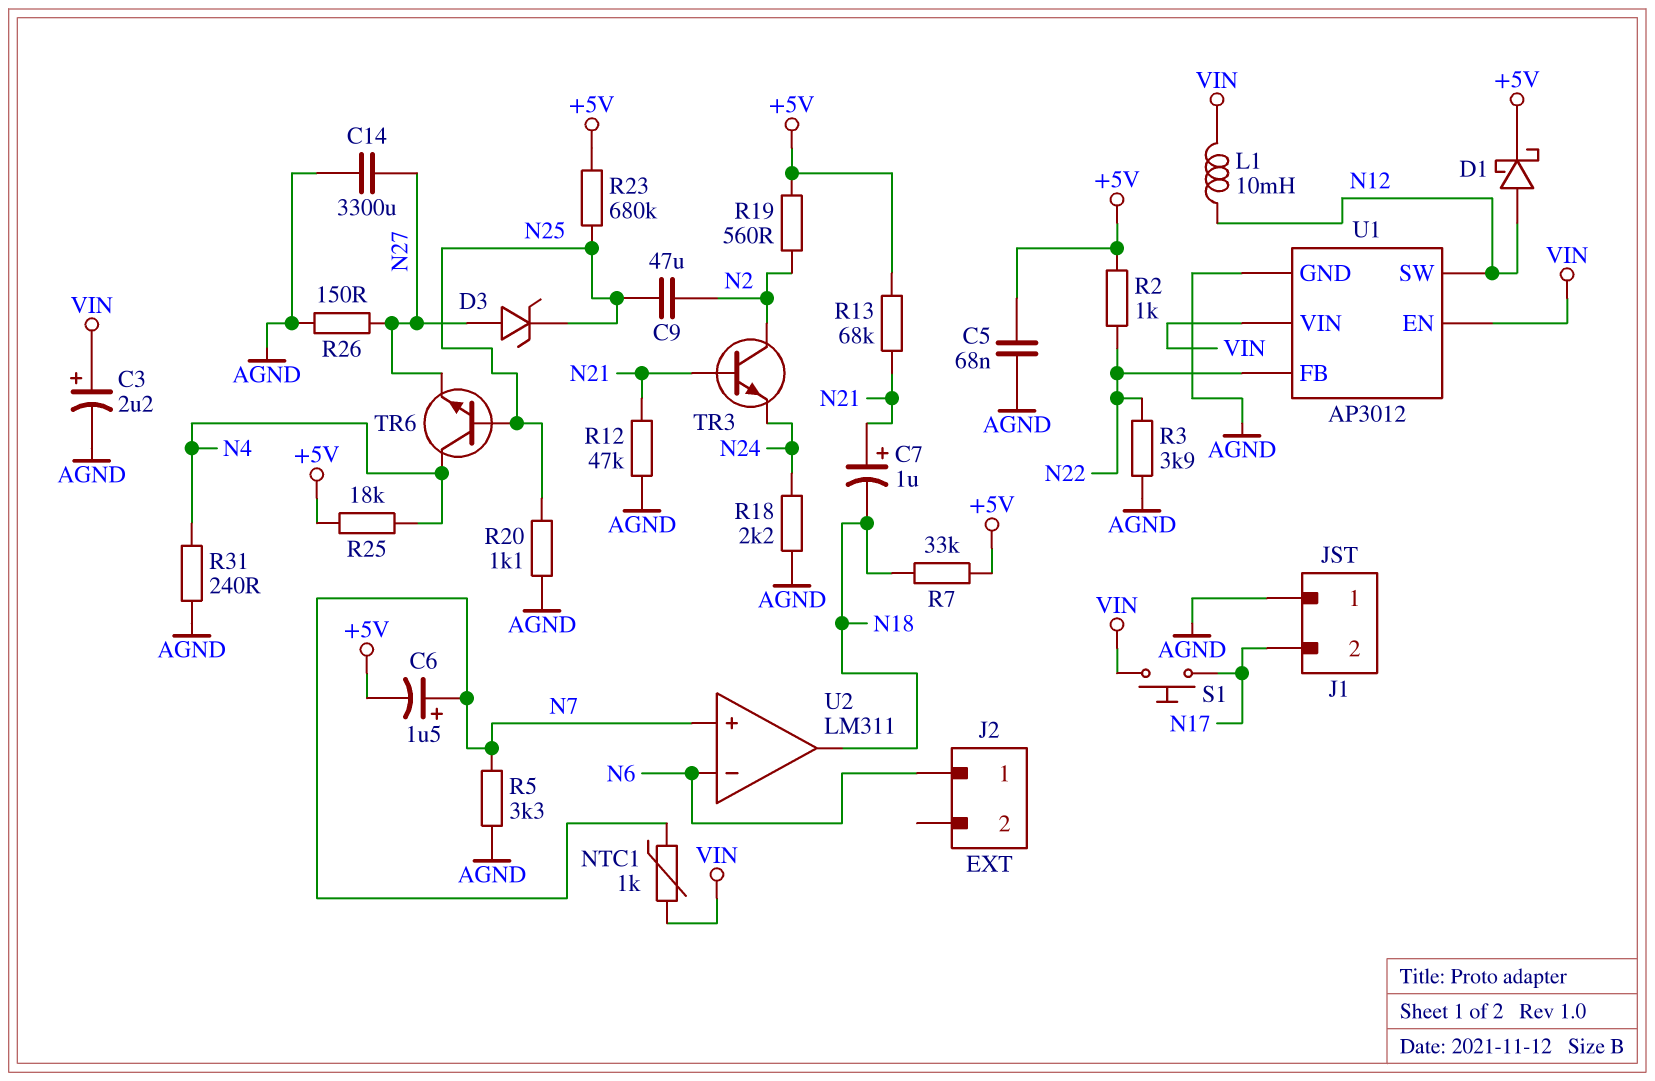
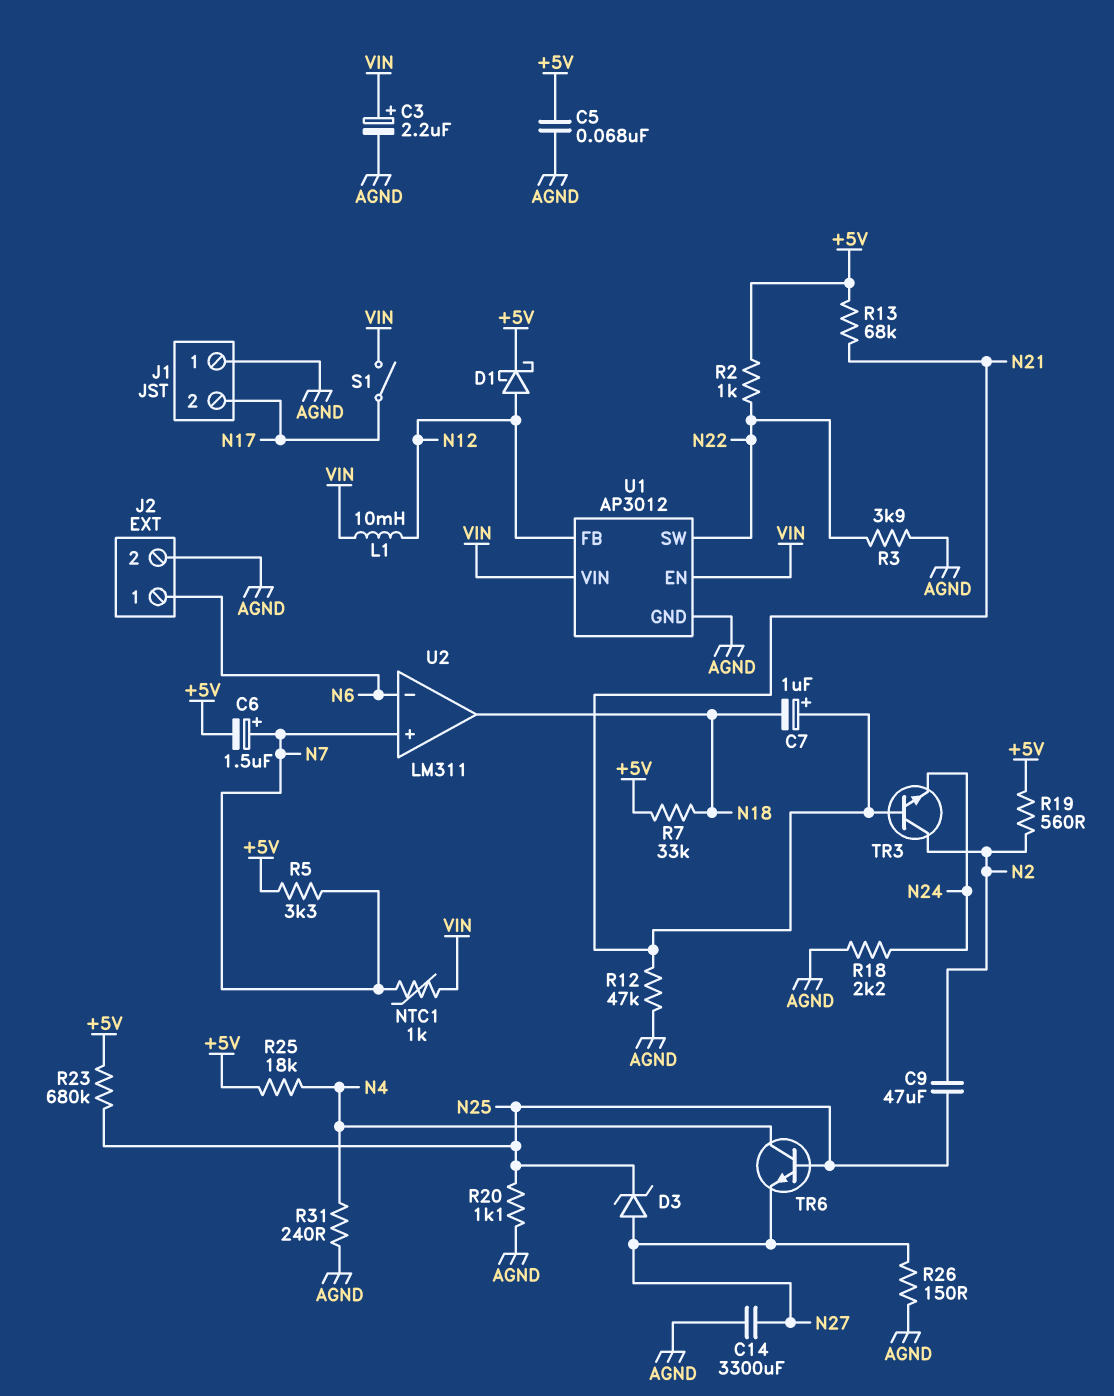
J2 pin 2: none -> AGND
R5: 3.3k (AGND, N7) -> 3.3k (+5V, N7)
S1: button (N17, VIN) -> switch (N17, VIN)
U1 pin FB: N22 -> N12
U1 pin SW: N12 -> N22

